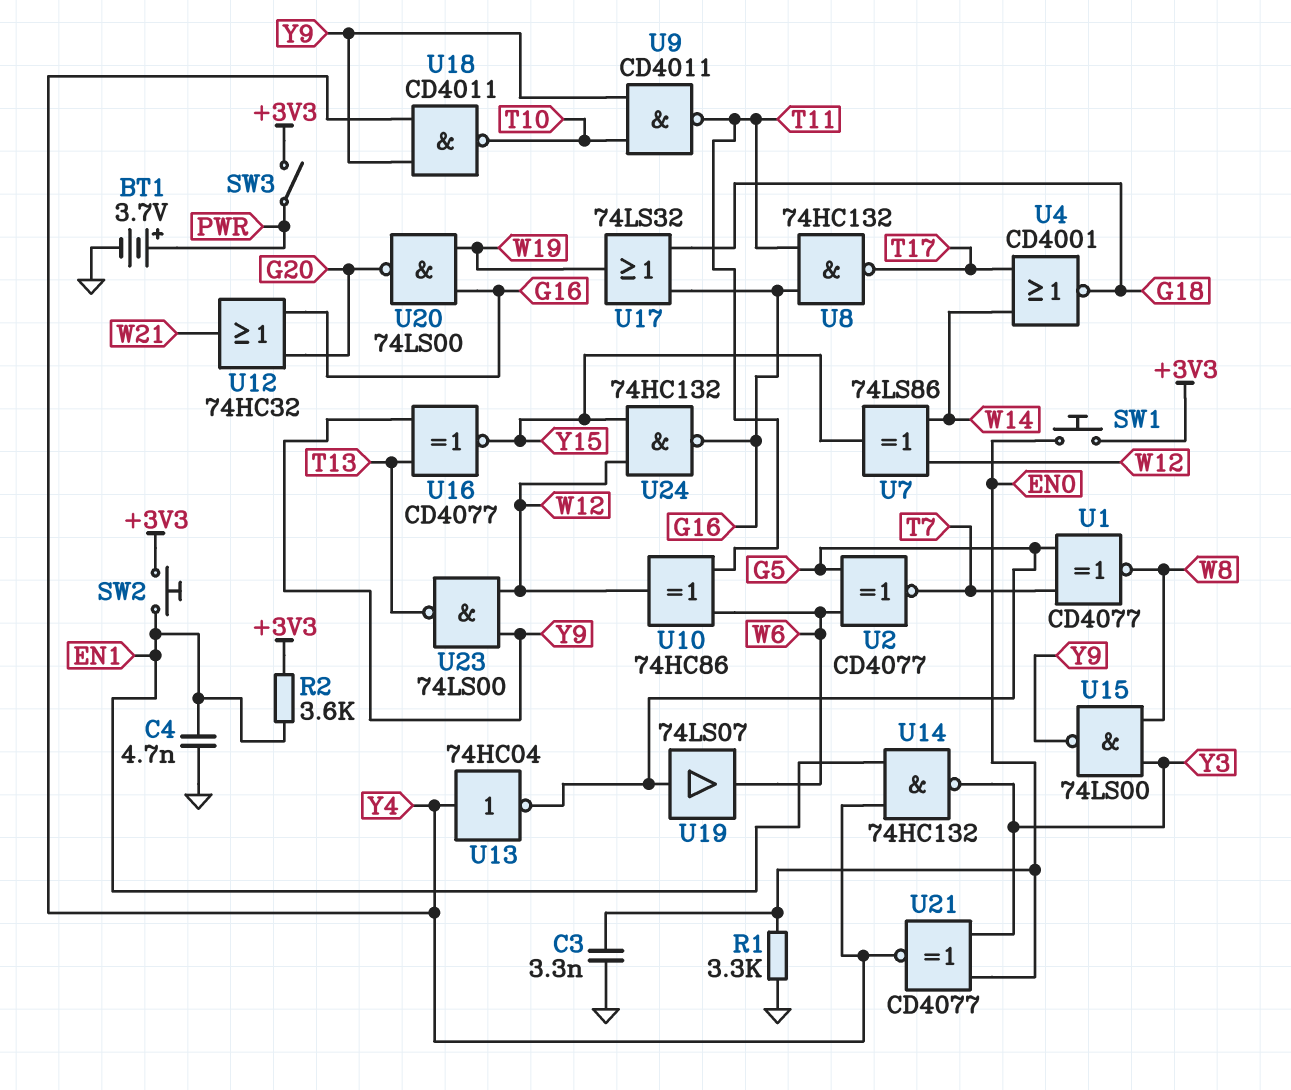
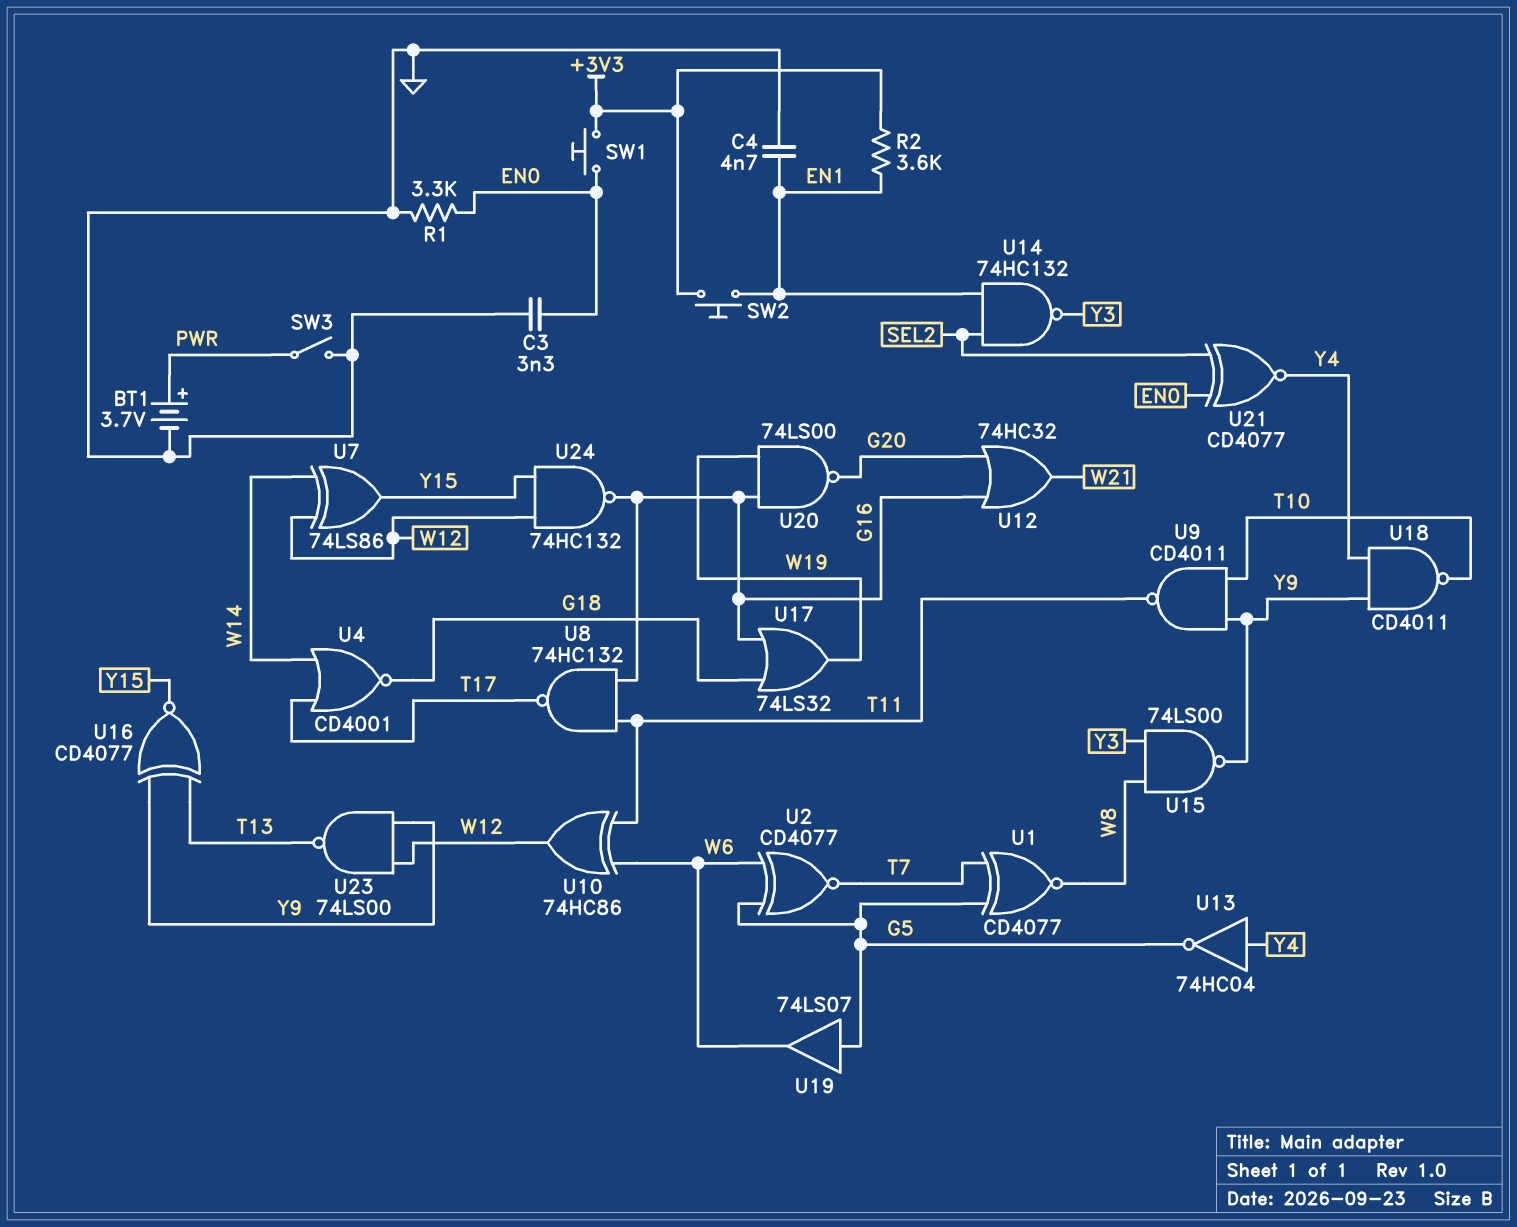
SW3: switch (+3V3, PWR) -> switch (GND, PWR)
U14: NAND 74HC132 (in EN1, in Y4, out Y3) -> NAND 74HC132 (in EN1, in SEL2, out Y3)
U21: XNOR CD4077 (in EN0, in Y3, out Y4) -> XNOR CD4077 (in EN0, in SEL2, out Y4)

